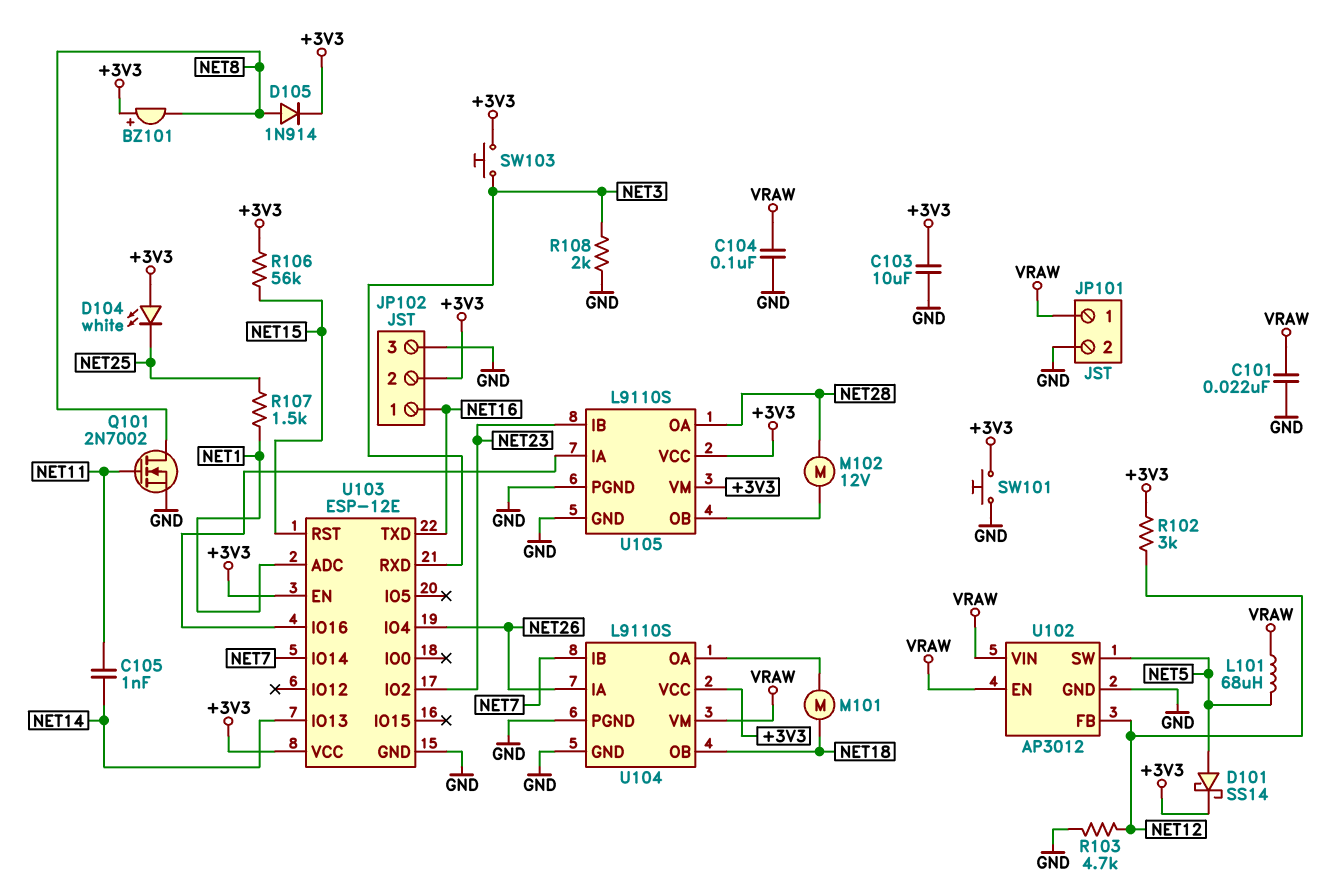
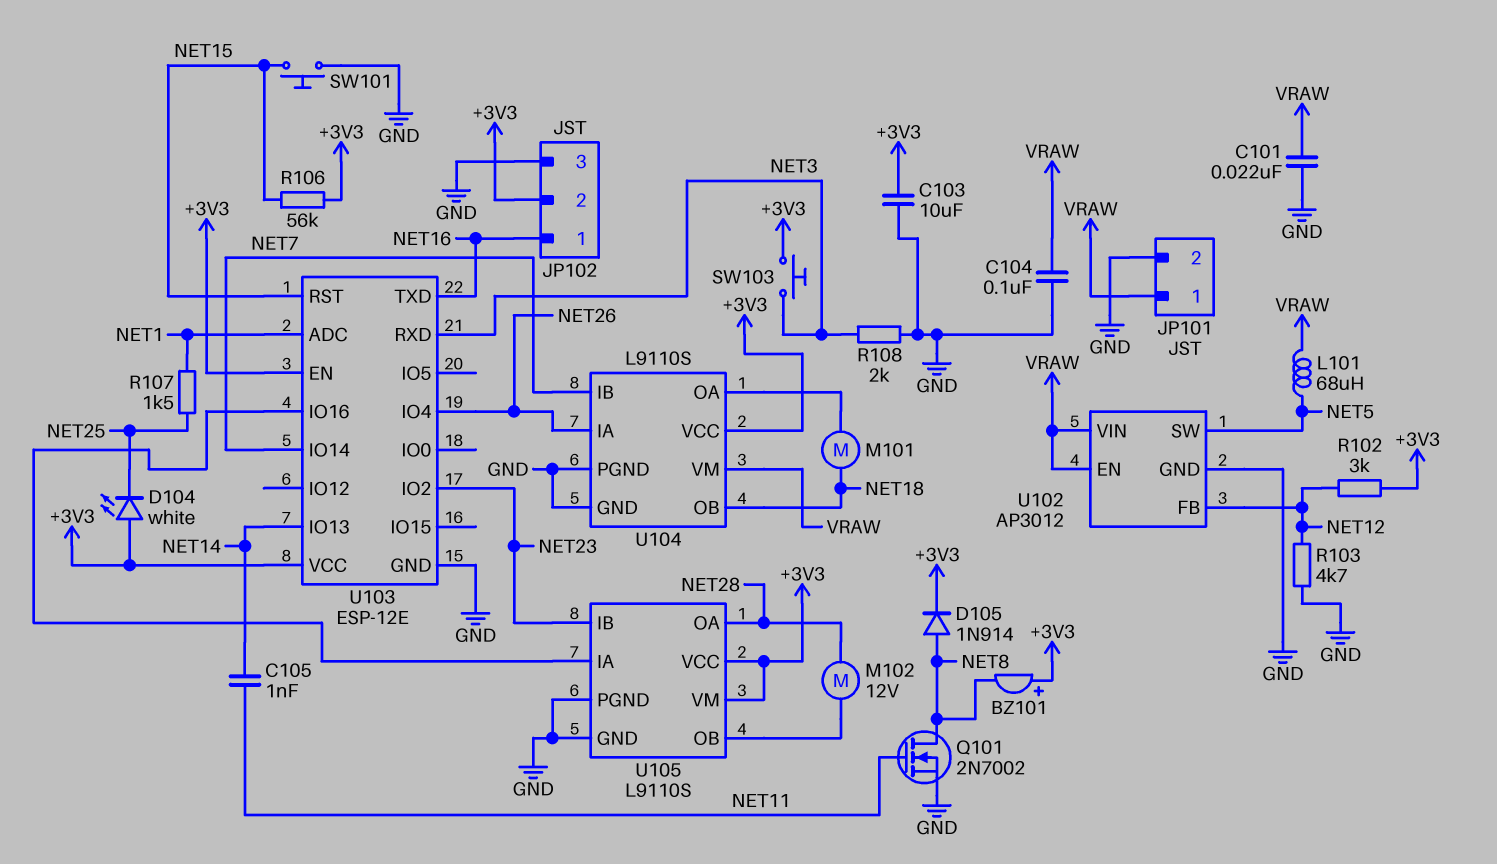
D101: schottky SS14 (A NET5, K +3V3) -> none
SW101: button (+3V3, GND) -> button (GND, NET15)

